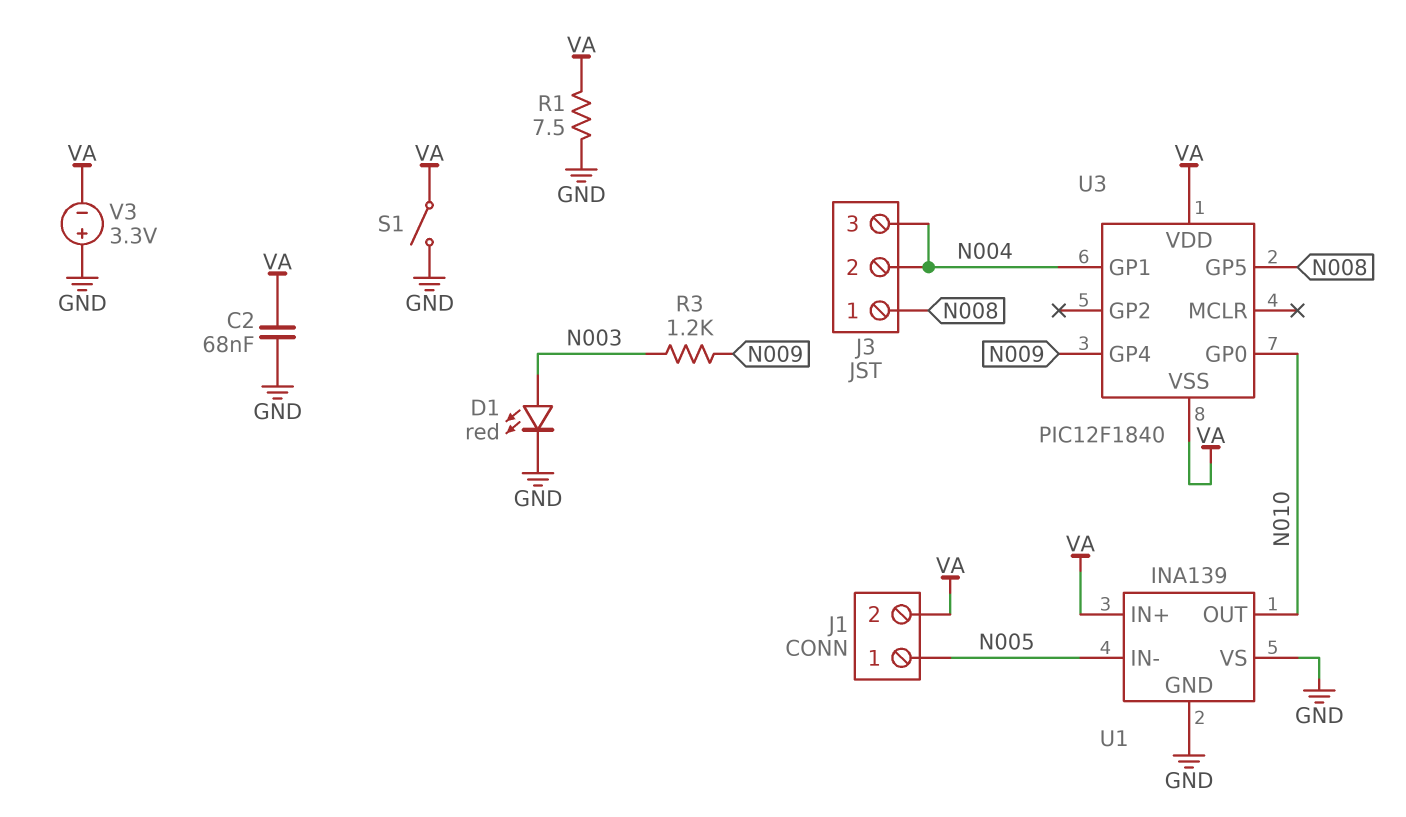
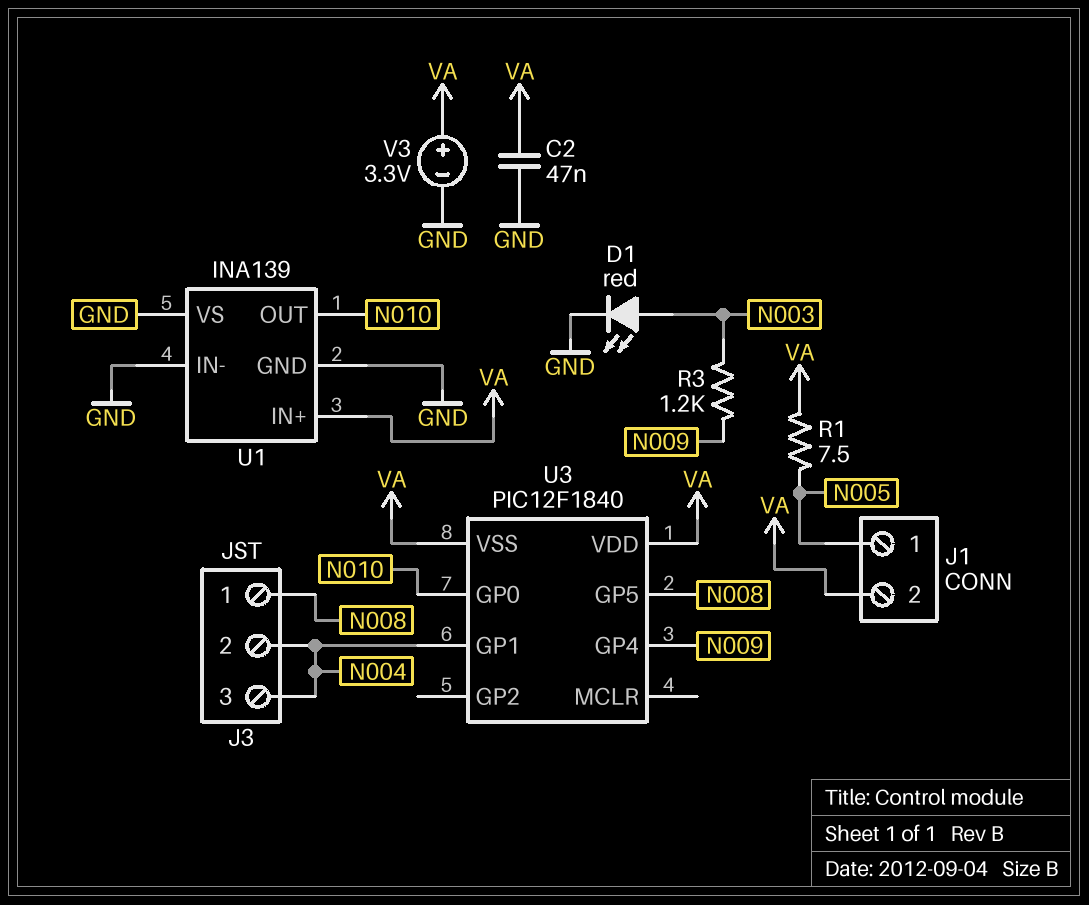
C2: 68nF (GND, VA) -> 47nF (GND, VA)
R1: 7.5 (GND, VA) -> 7.5 (N005, VA)
S1: switch (GND, VA) -> none
U1 pin IN-: N005 -> GND
V3: 3.3V (plus GND, minus VA) -> 3.3V (plus VA, minus GND)

